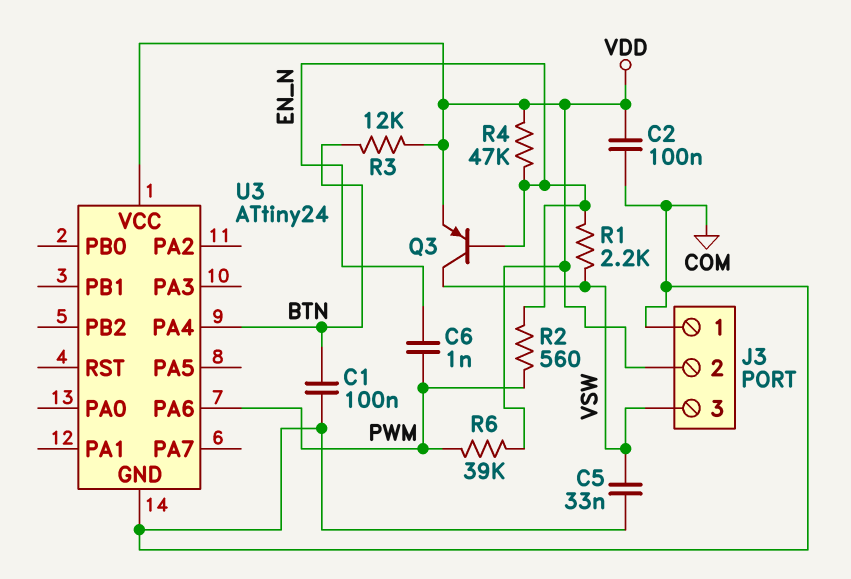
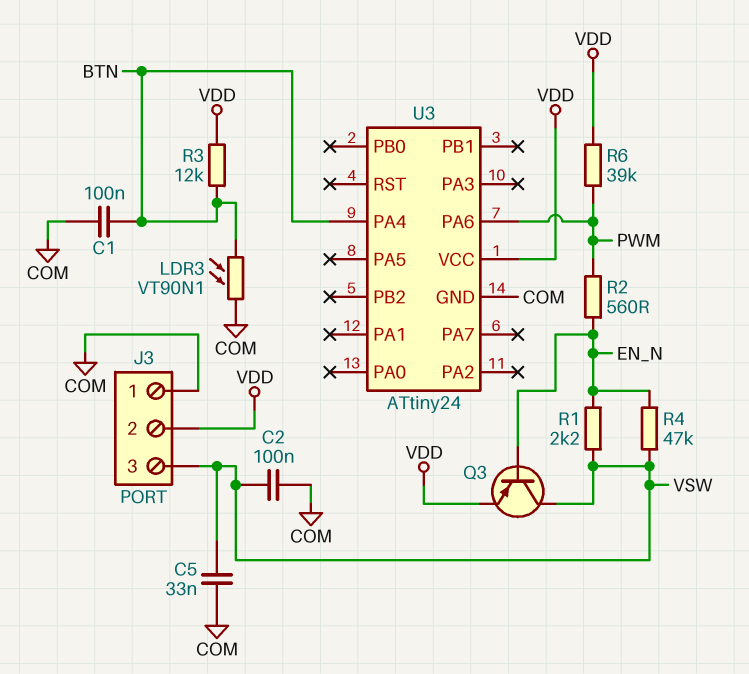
C2: 100nF (COM, VDD) -> 100nF (COM, VSW)
C6: 1nF (EN_N, PWM) -> none
LDR3: none -> VT90N1 (BTN, COM)
R4: 47k (EN_N, VDD) -> 47k (EN_N, VSW)

